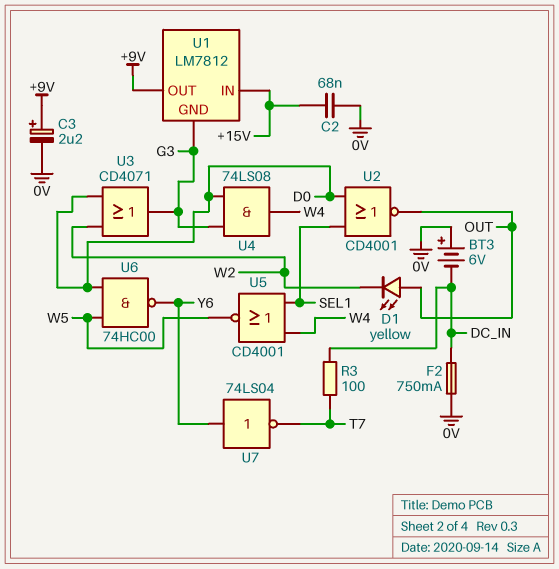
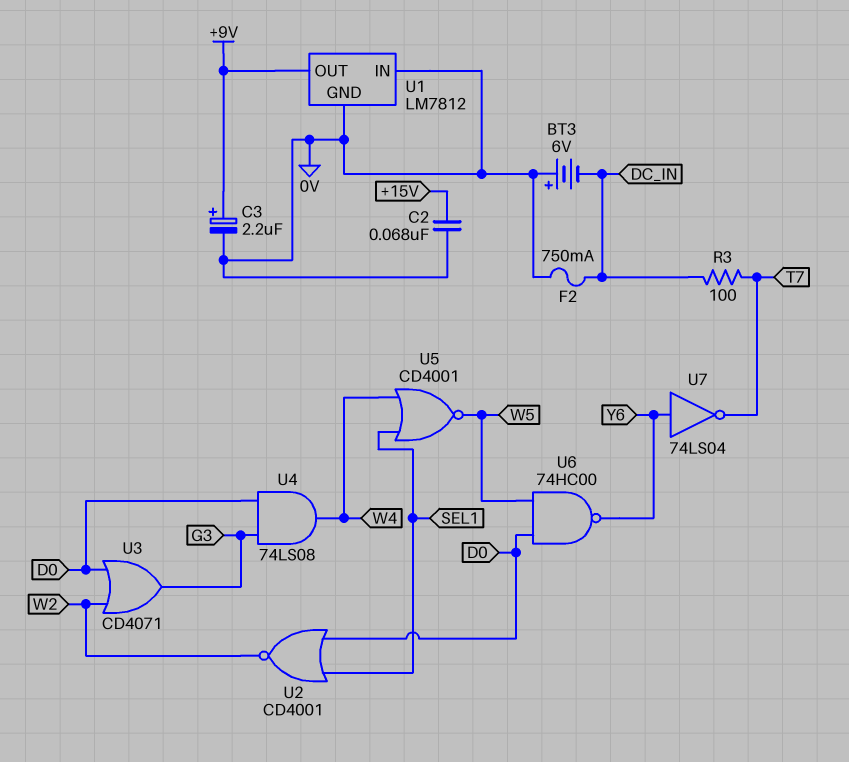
D1: LED yellow (A OUT, K W2) -> none
U1 pin GND: G3 -> 0V
U1 pin IN: +15V -> 0V
U2: NOR CD4001 (in D0, in SEL1, out OUT) -> NOR CD4001 (in D0, in SEL1, out W2)

